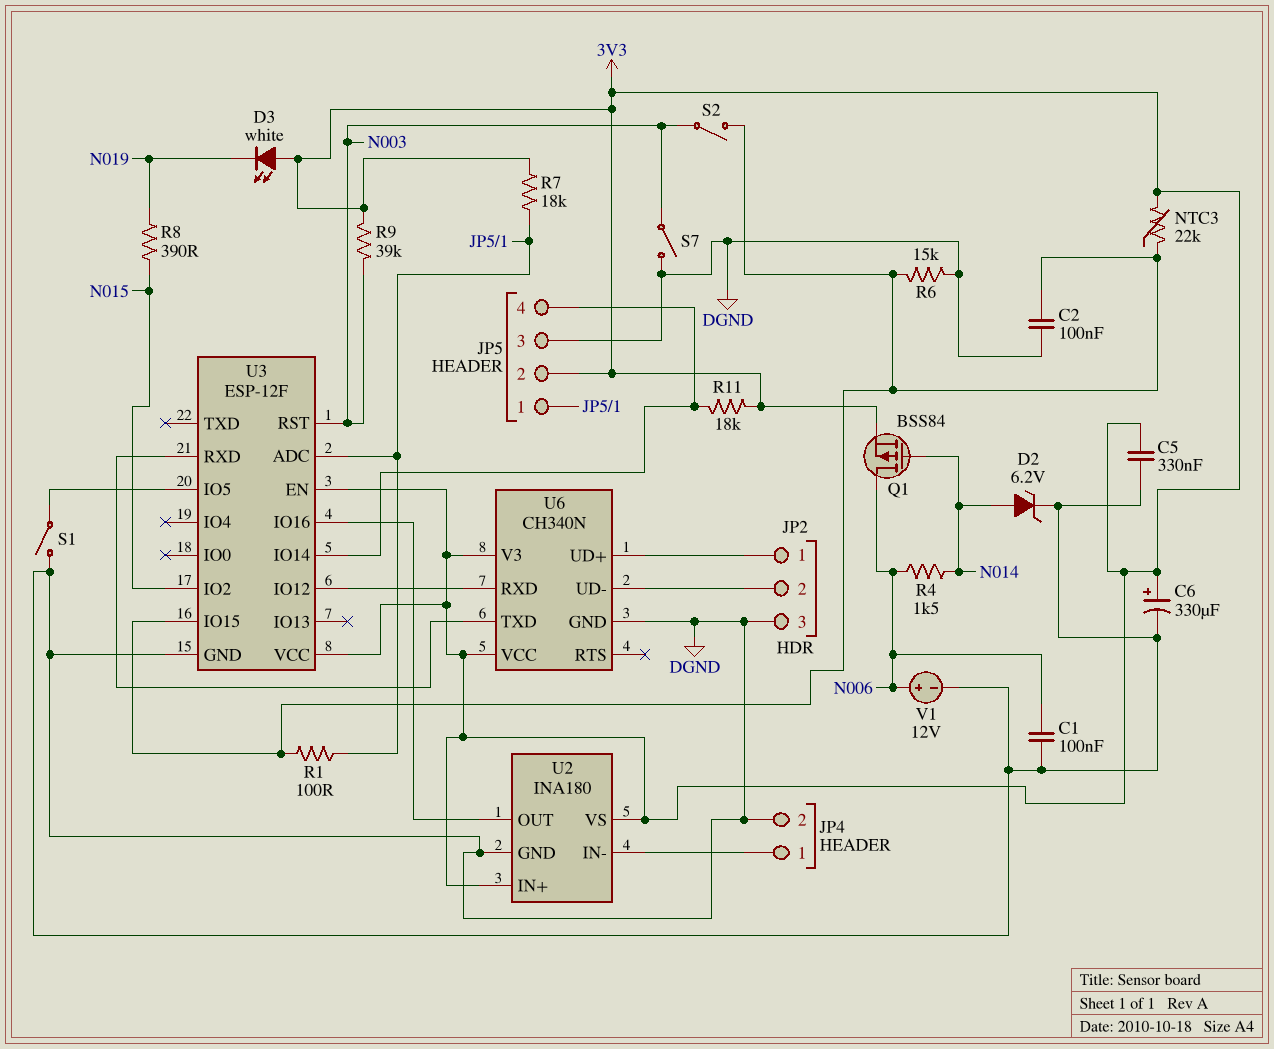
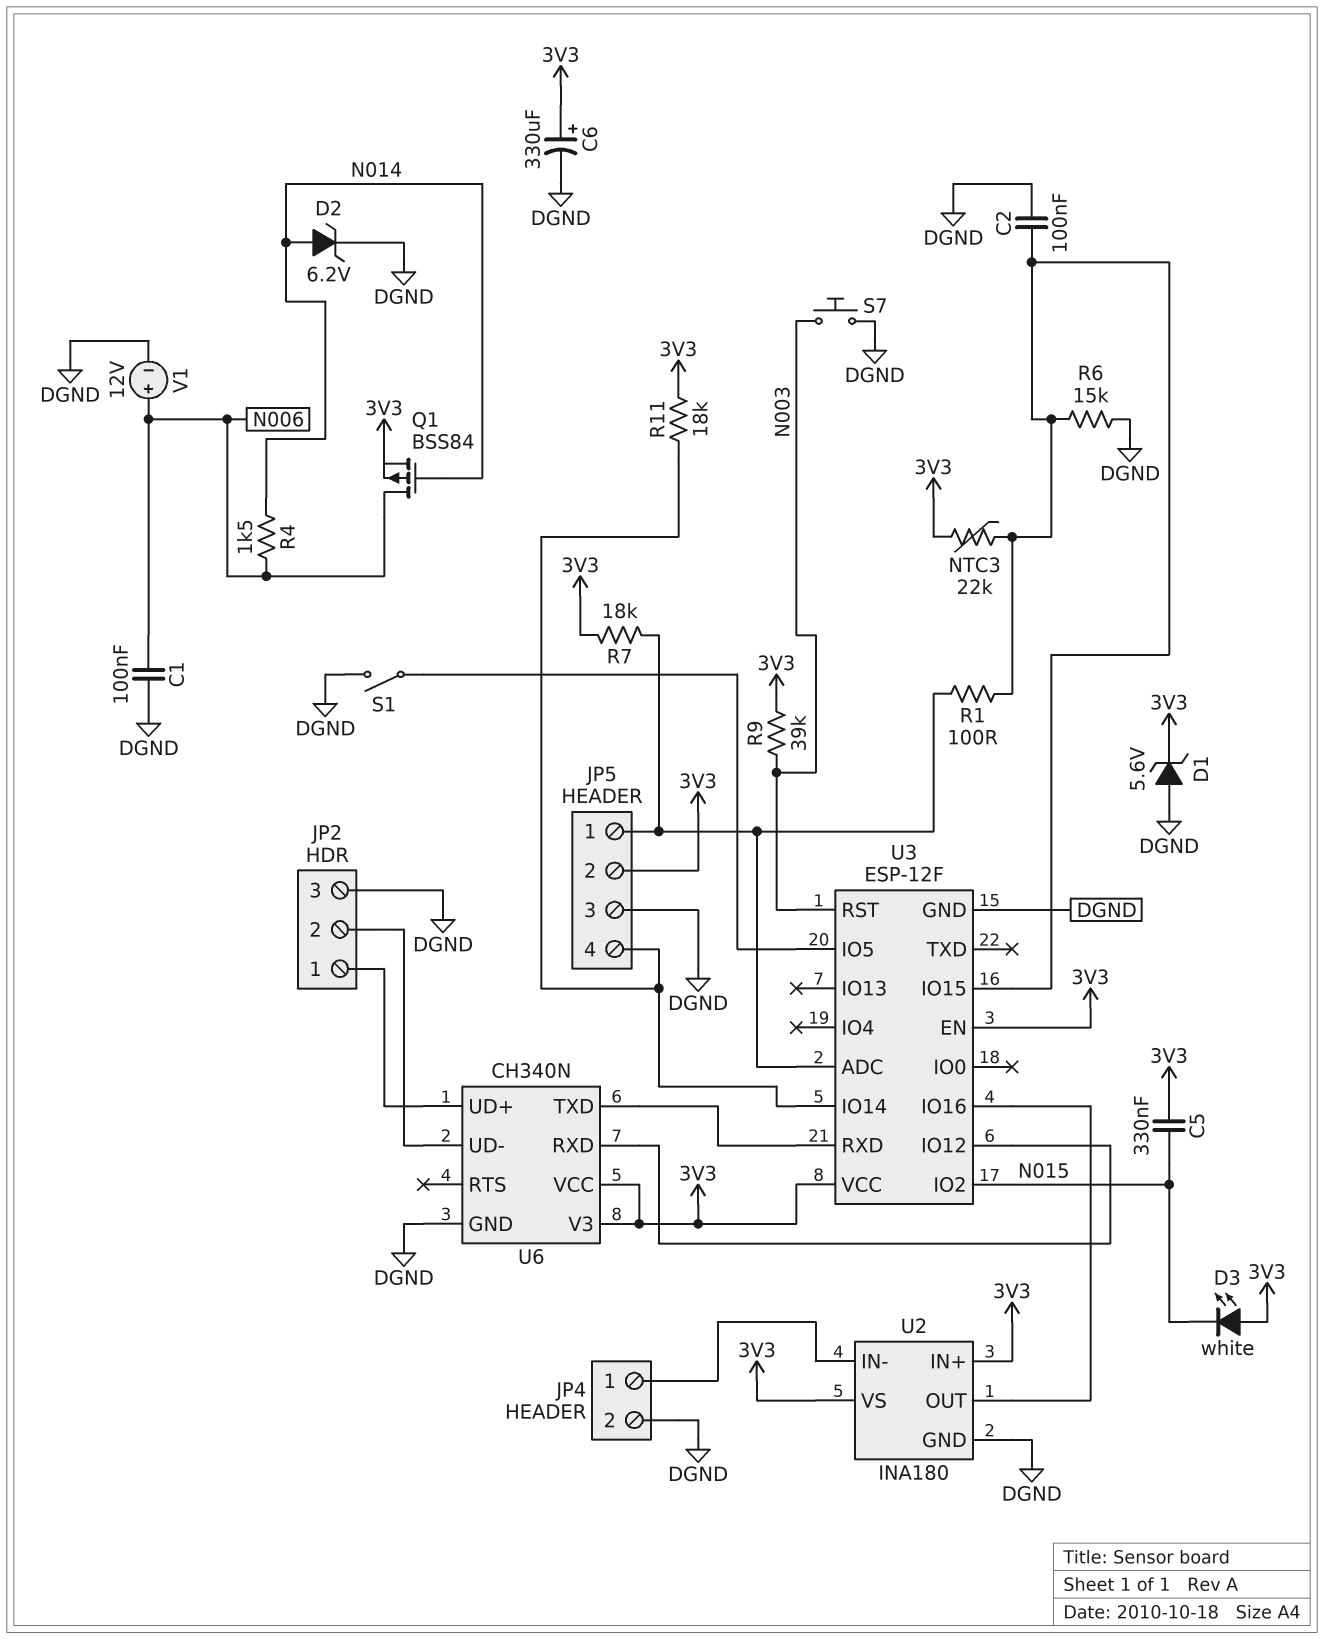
C5: 330nF (3V3, DGND) -> 330nF (3V3, N015)
D1: none -> zener 5.6V (A DGND, K 3V3)
D3: LED white (A 3V3, K N019) -> LED white (A 3V3, K N015)
R8: 390 (N015, N019) -> none
S2: switch (N003, U3/IO15) -> none
S7: switch (DGND, N003) -> button (DGND, N003)

